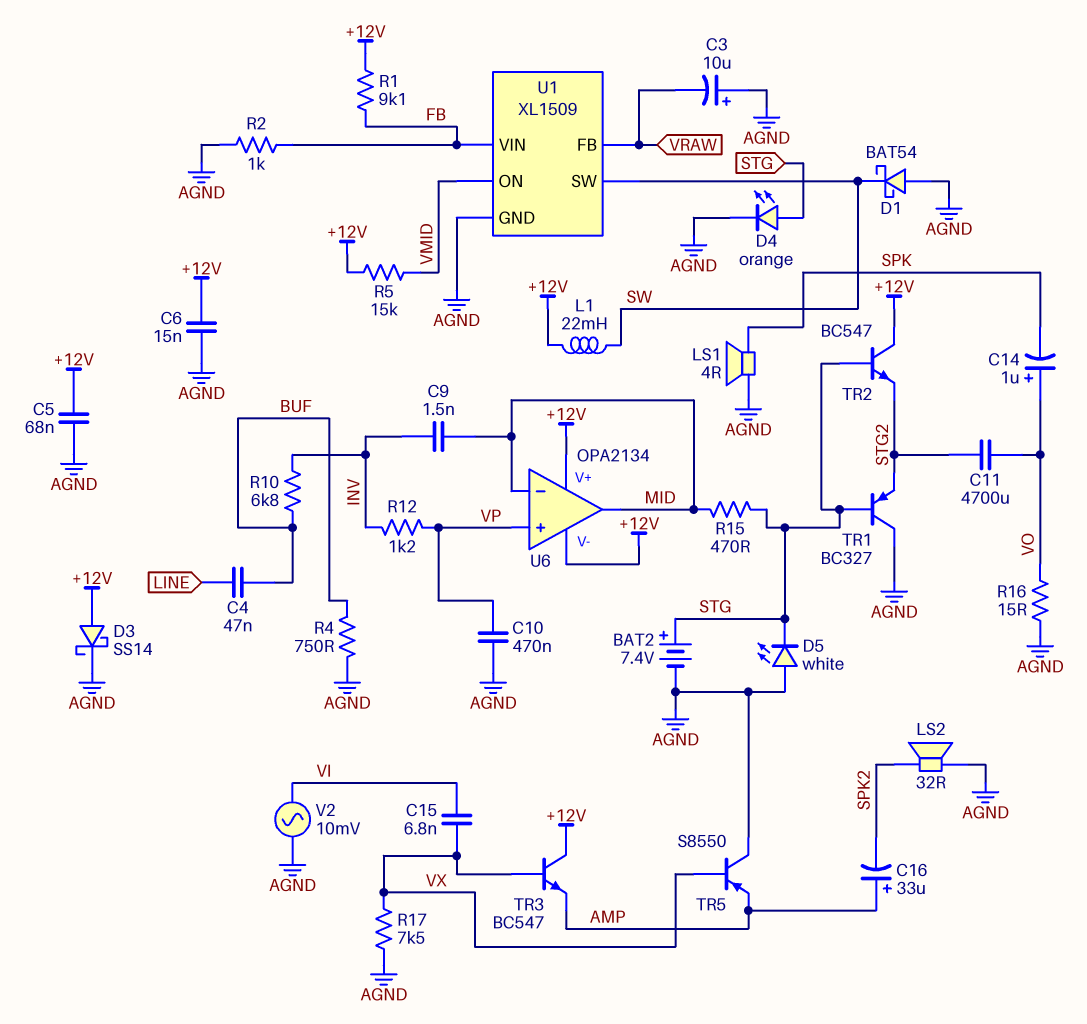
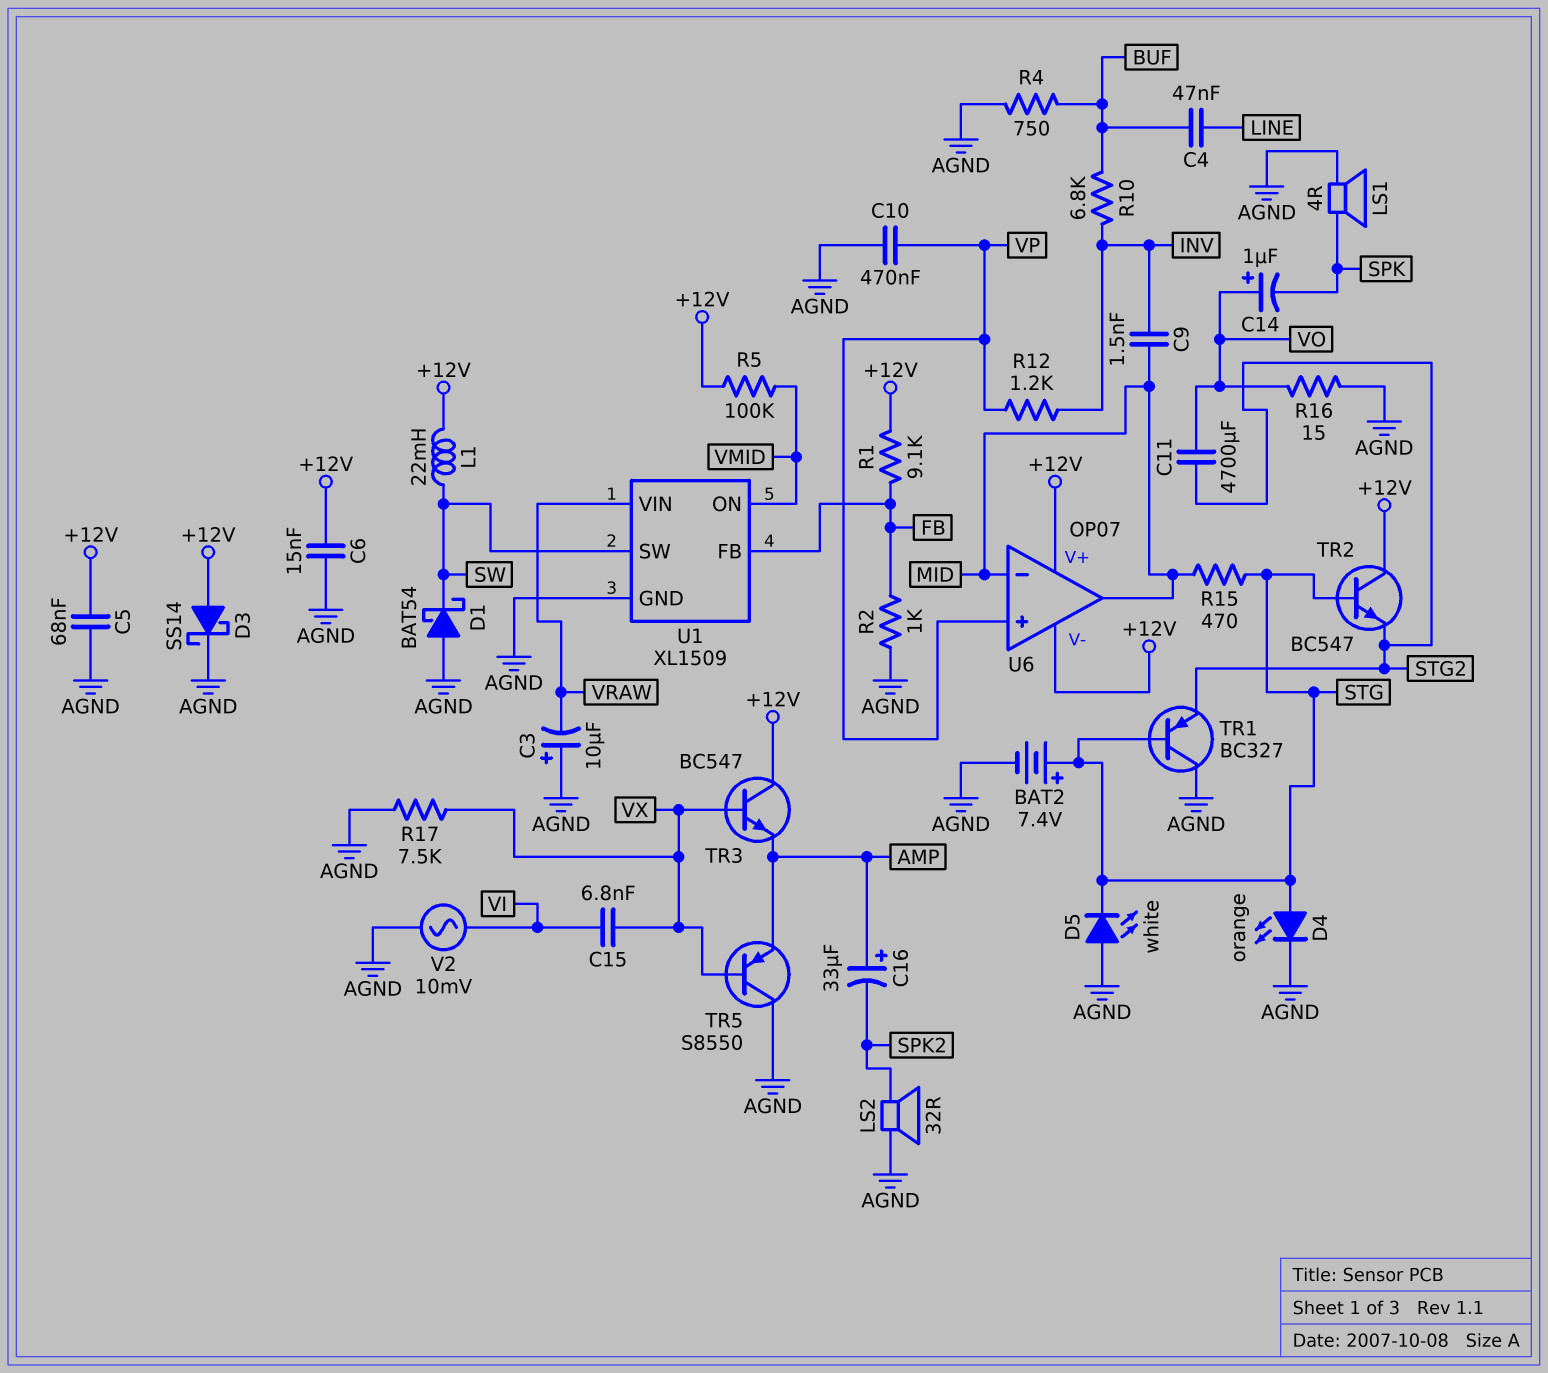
R5: 15k (+12V, VMID) -> 100k (+12V, VMID)
U1 pin FB: VRAW -> FB
U1 pin VIN: FB -> VRAW
U6: OPA2134 -> OP07

